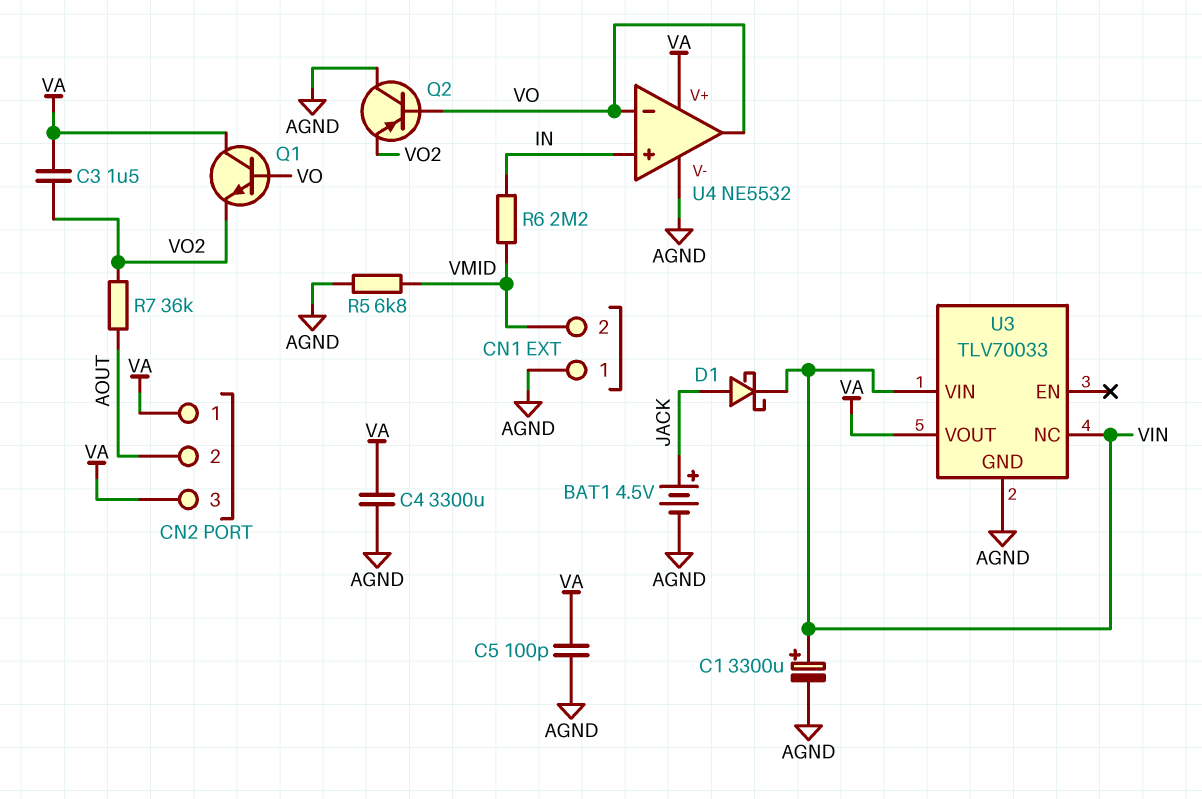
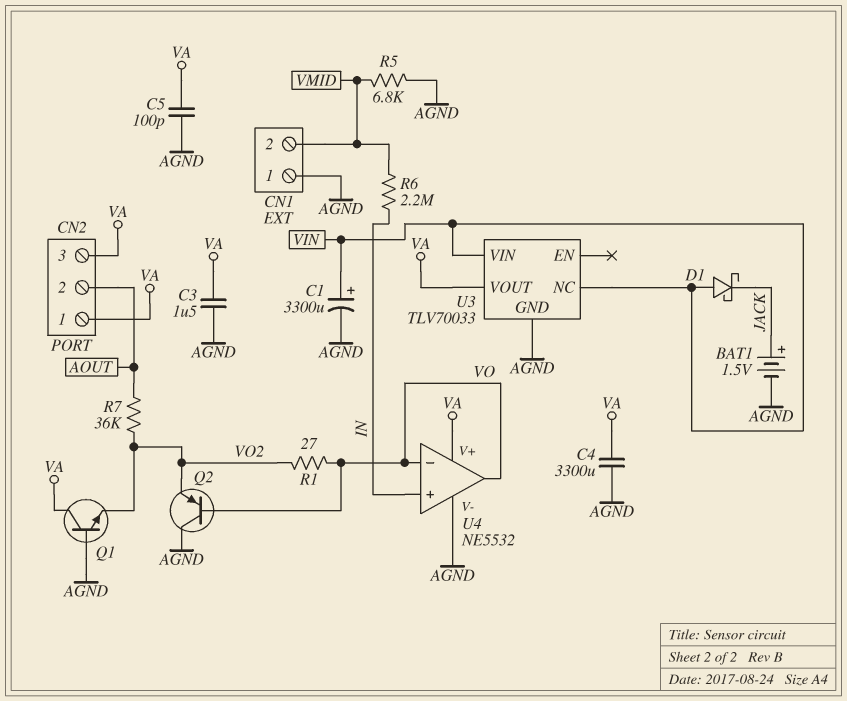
BAT1: 4.5V (plus JACK, minus AGND) -> 1.5V (plus JACK, minus AGND)
C3: 1.5uF (VA, VO2) -> 1.5uF (AGND, VA)
D1: schottky (A JACK, K VIN) -> schottky (A VIN, K JACK)
Q1: NPN (B VO, C VA, E VO2) -> NPN (B AGND, C VA, E VO2)
R1: none -> 27 (VO, VO2)

